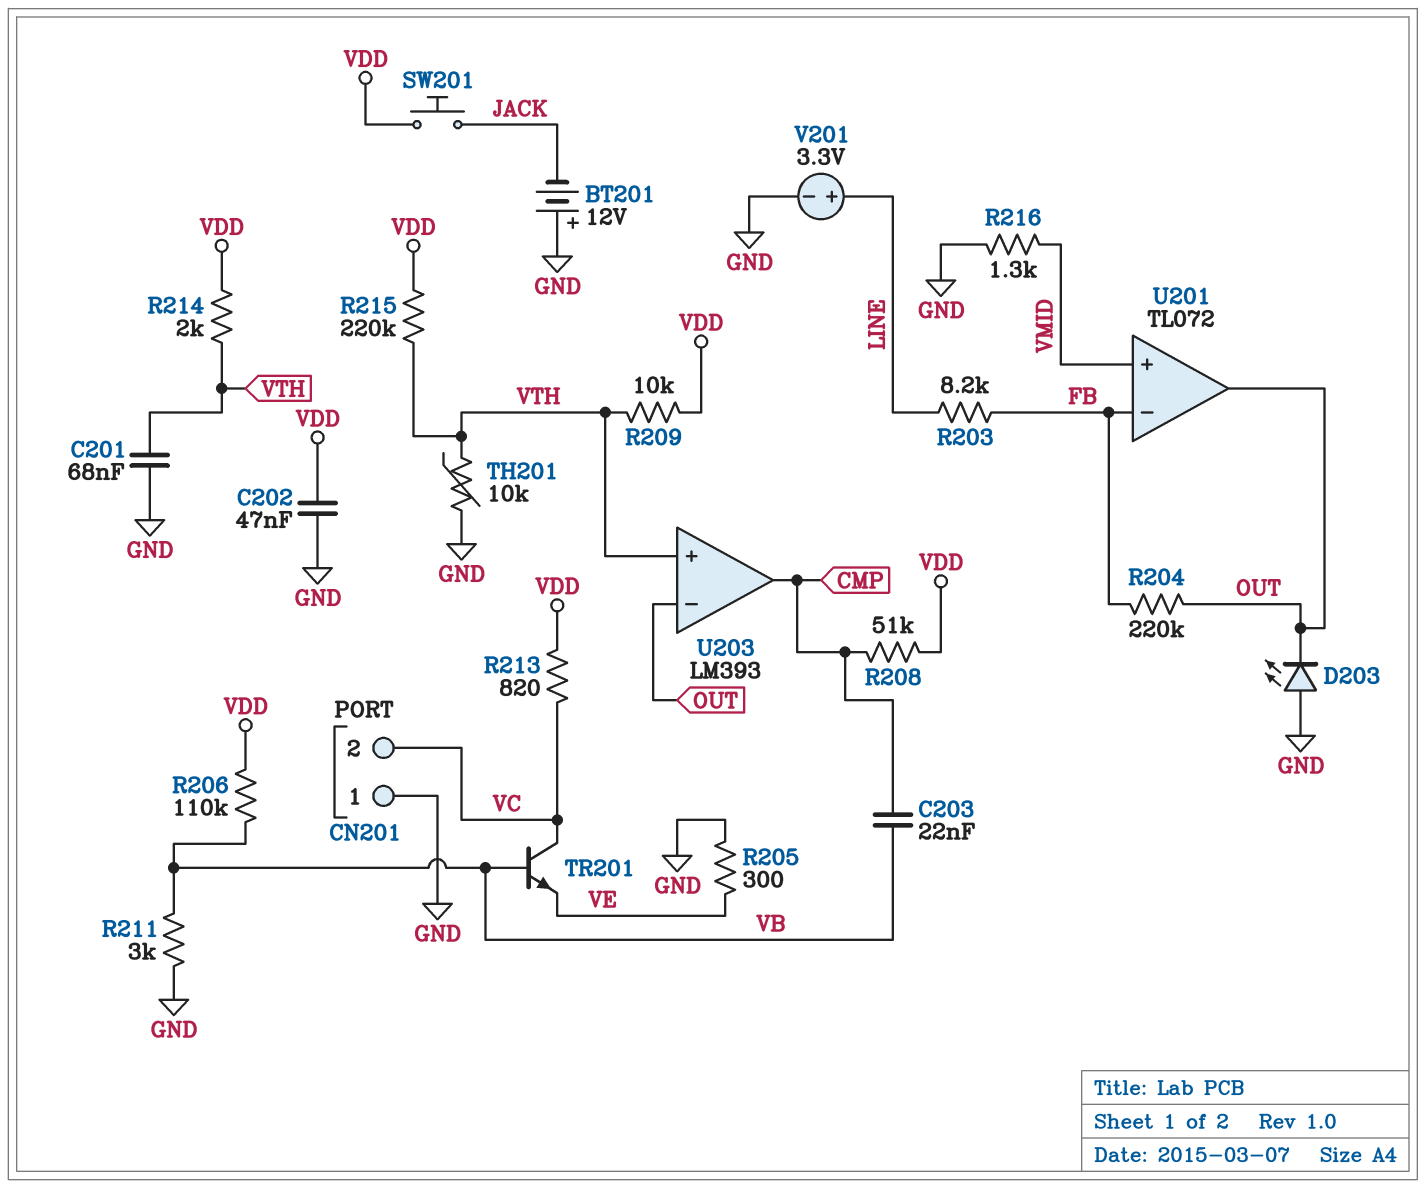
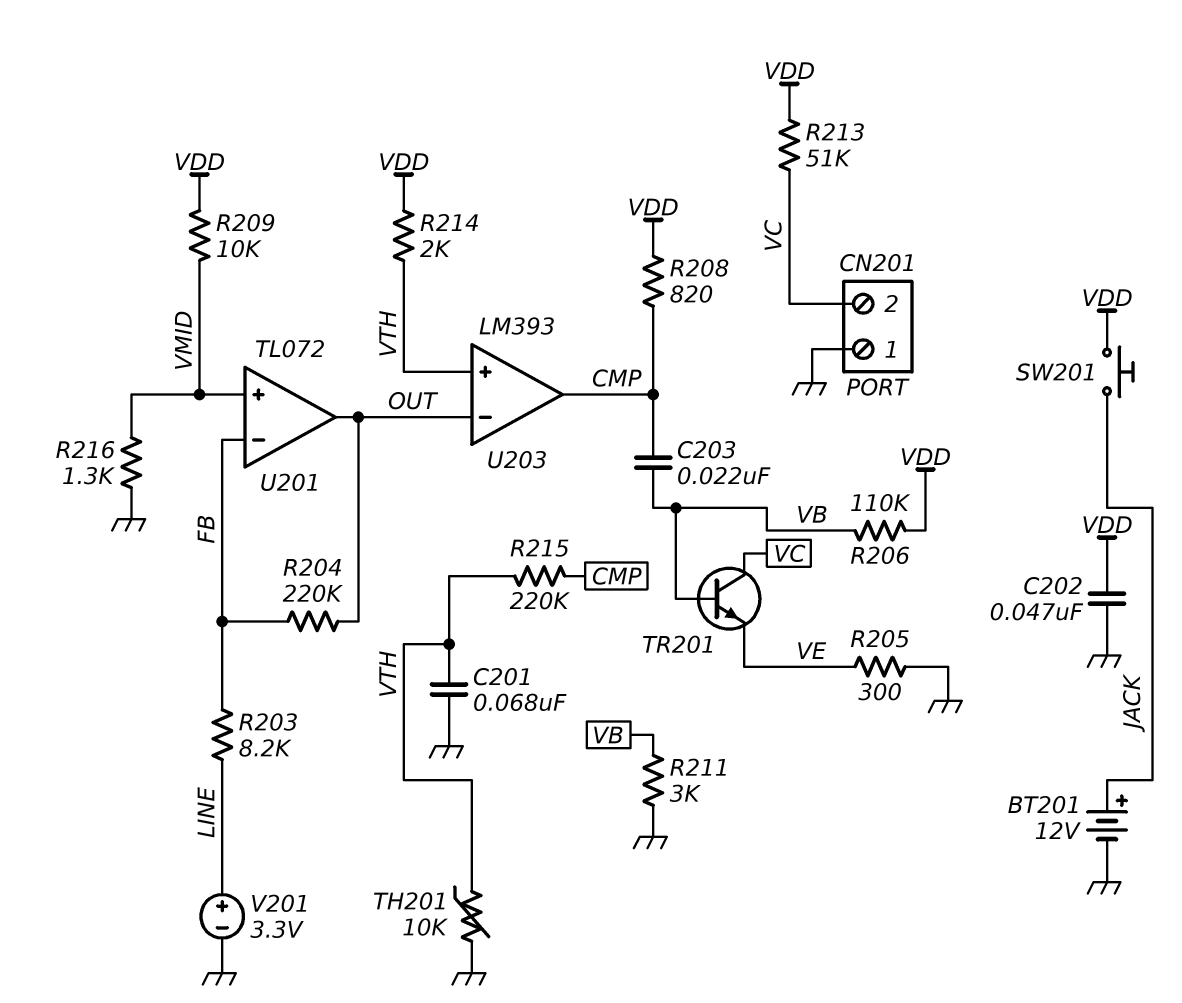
BT201: 12V (plus GND, minus JACK) -> 12V (plus JACK, minus GND)
D203: LED (A GND, K OUT) -> none
R208: 51k (CMP, VDD) -> 820 (CMP, VDD)
R209: 10k (VDD, VTH) -> 10k (VDD, VMID)
R213: 820 (VC, VDD) -> 51k (VC, VDD)
R215: 220k (VDD, VTH) -> 220k (CMP, VTH)

